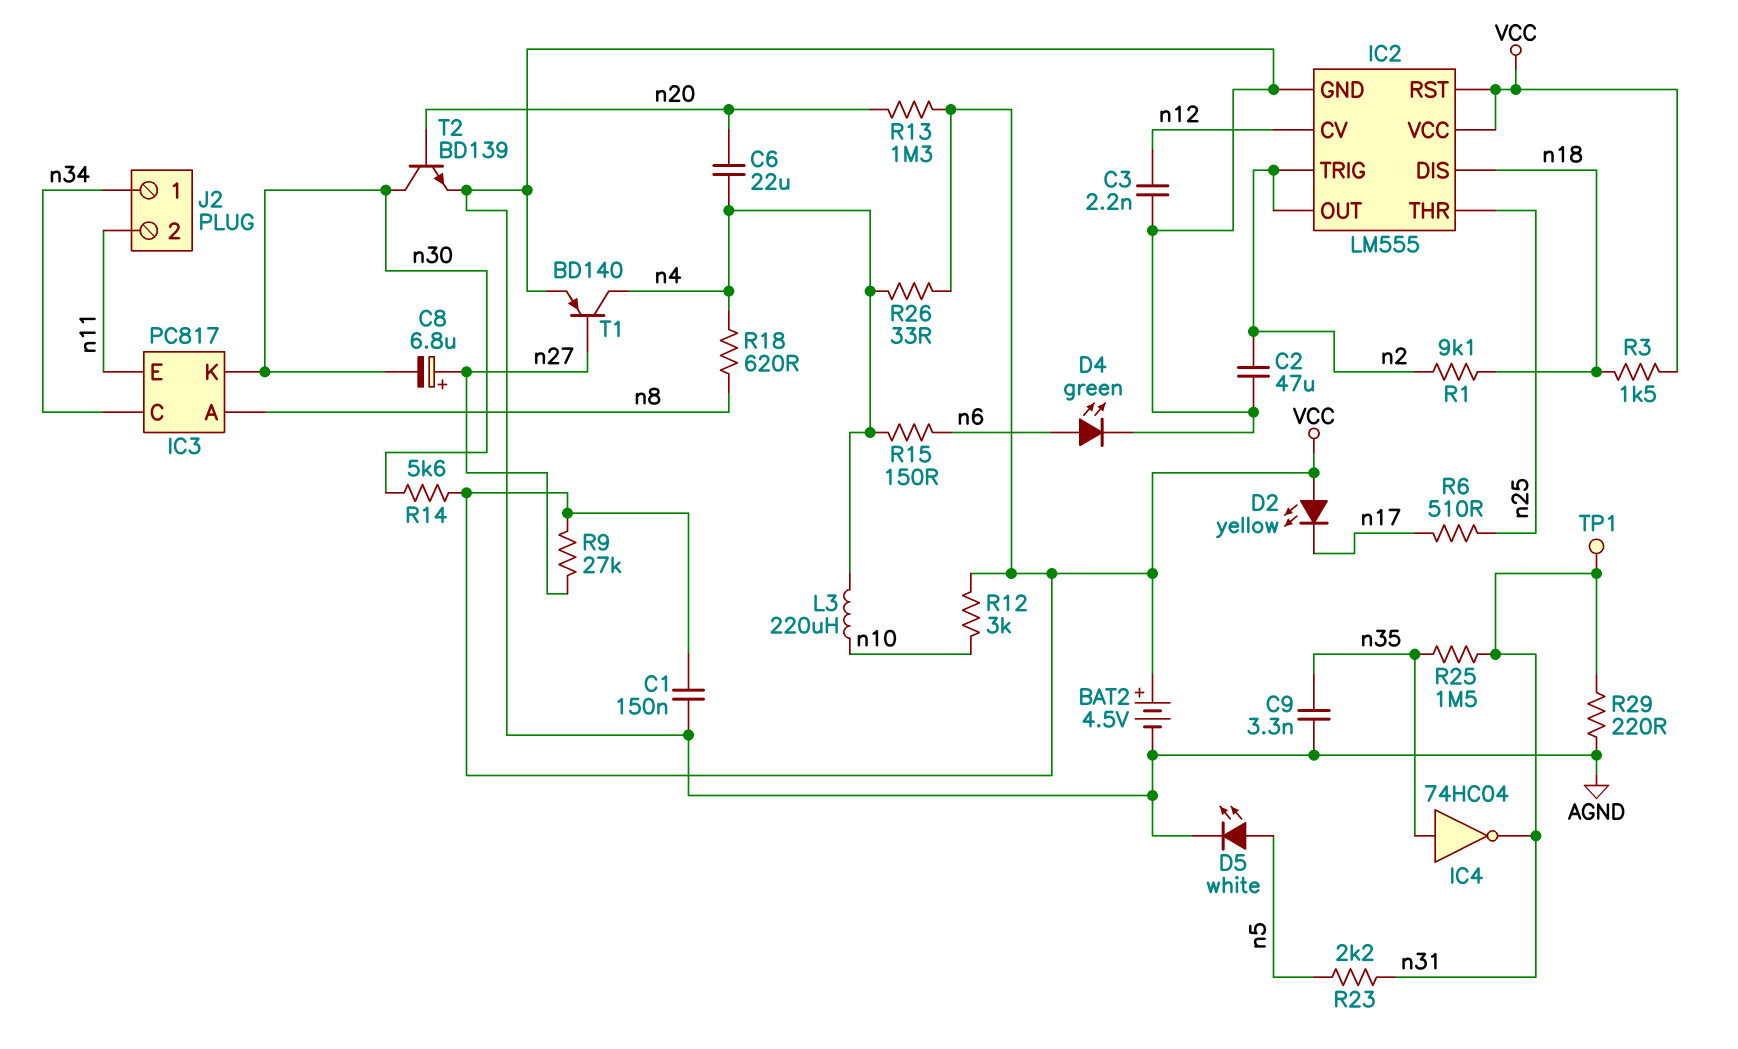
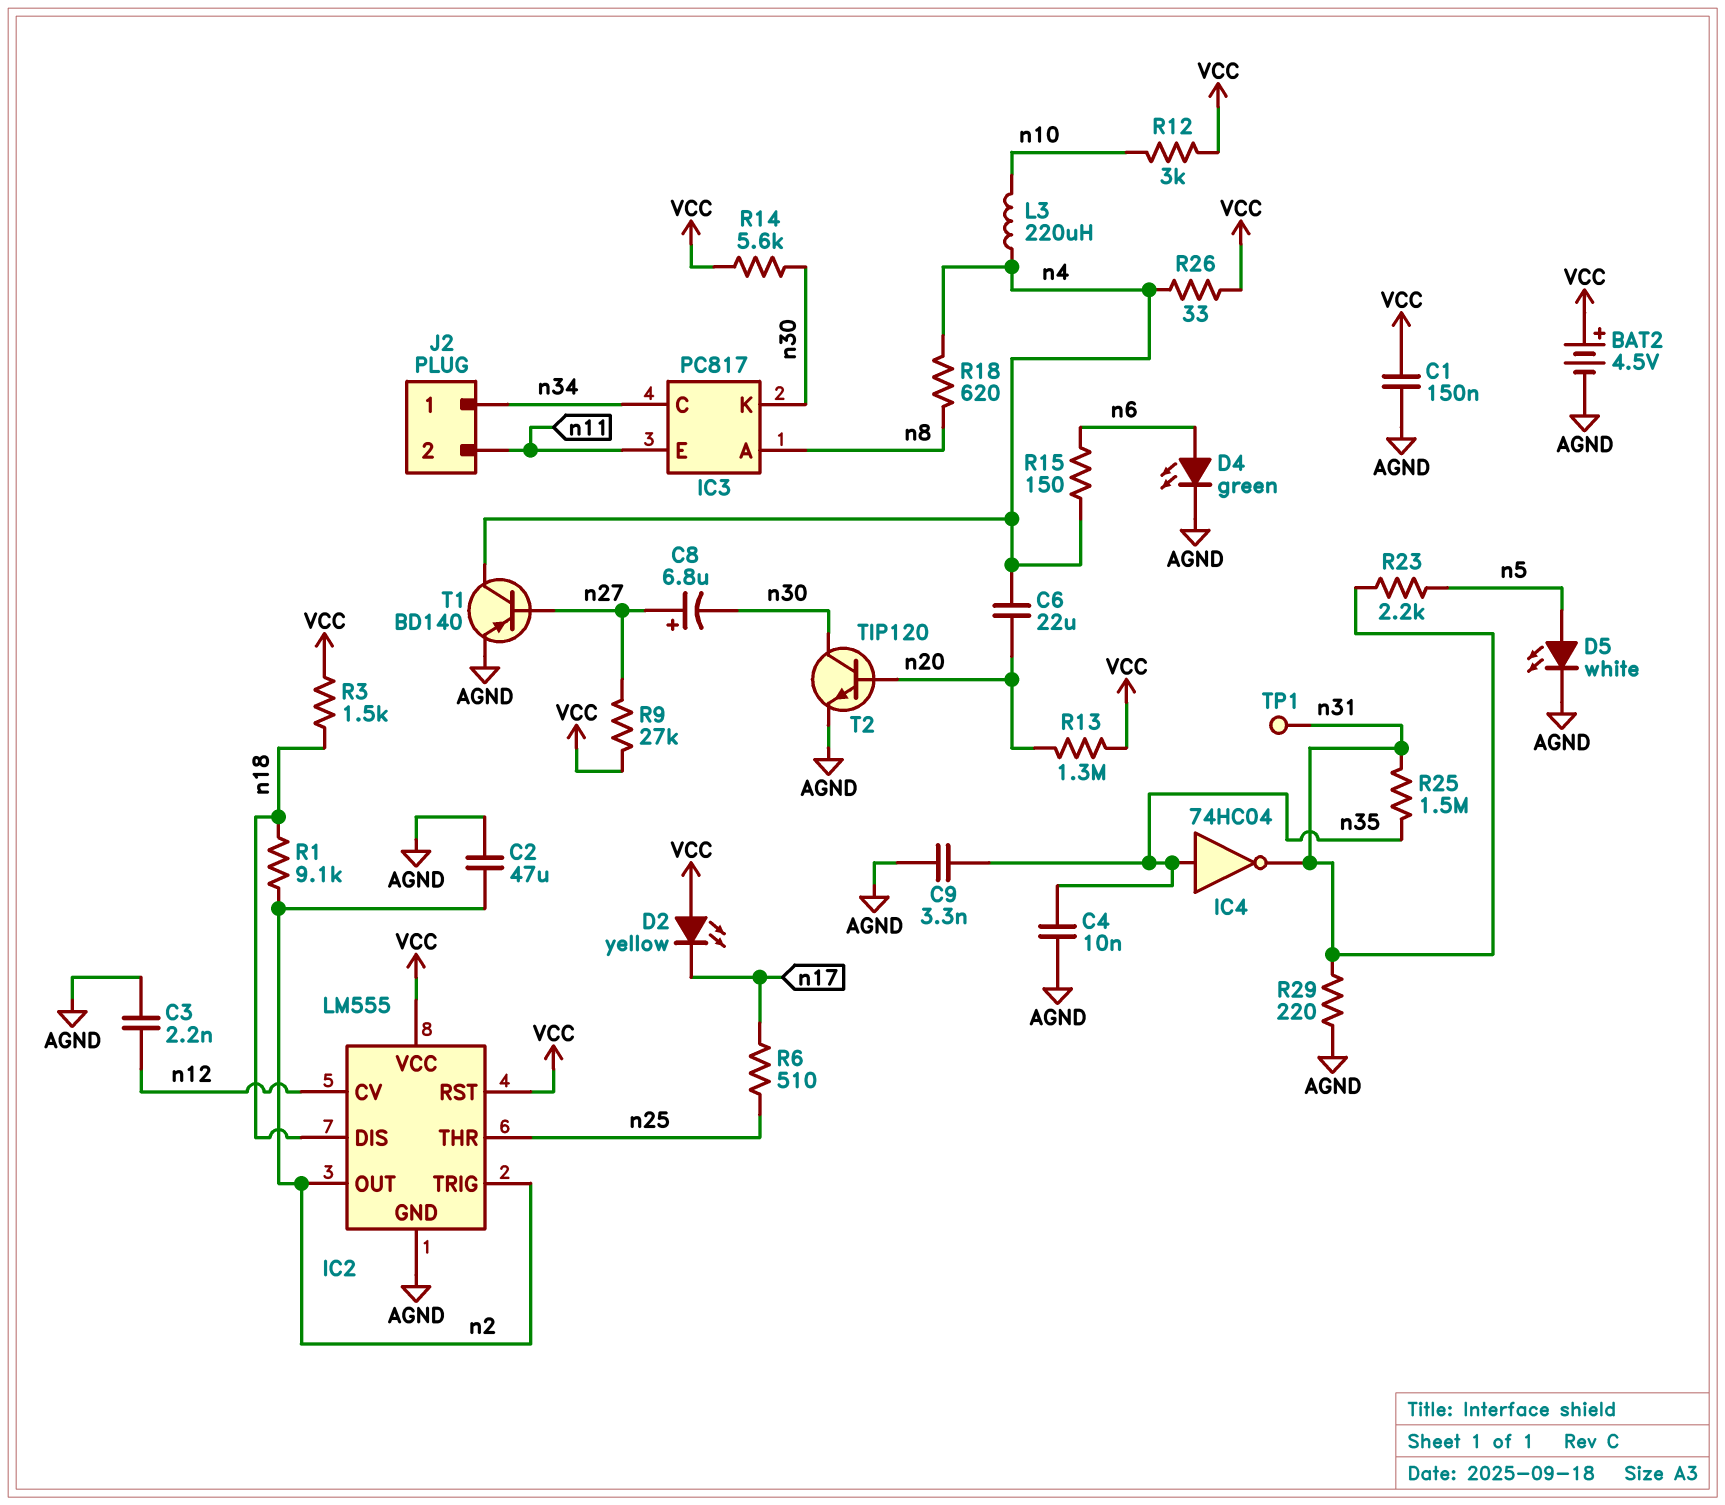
C4: none -> 10nF (AGND, n35)
T2: NPN BD139 (B n20, C n30, E AGND) -> NPN TIP120 (B n20, C n30, E AGND)

